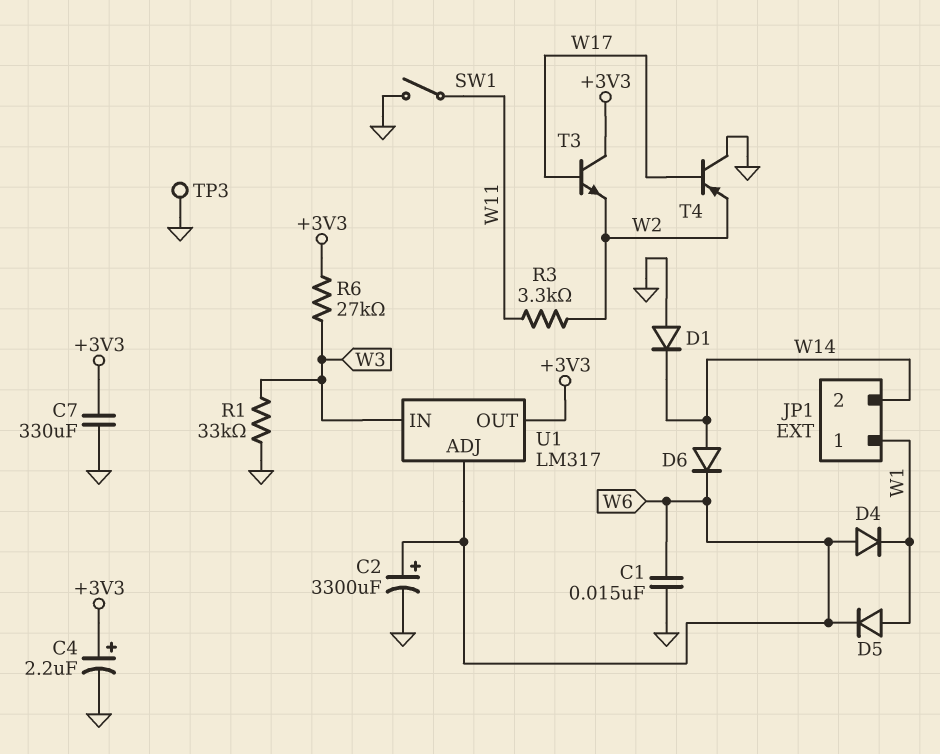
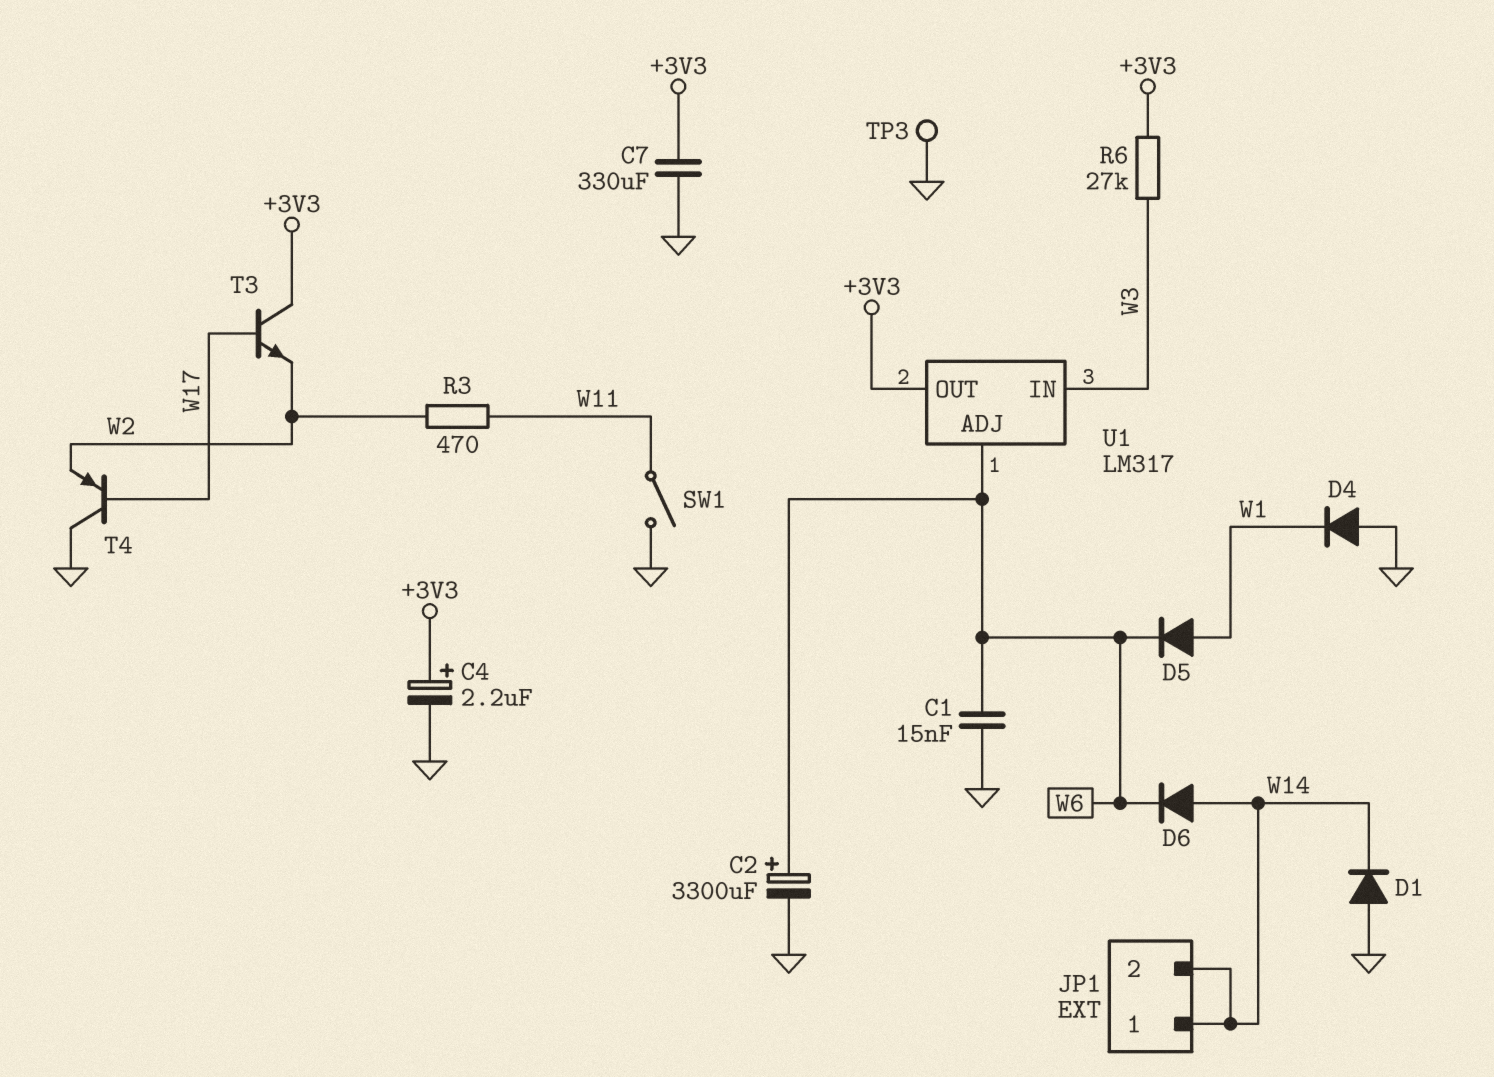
D4: diode (A W6, K W1) -> diode (A GND, K W1)
JP1 pin 1: W1 -> W14
R1: 33k (GND, W3) -> none
R3: 3.3k (W2, W11) -> 470 (W2, W11)

